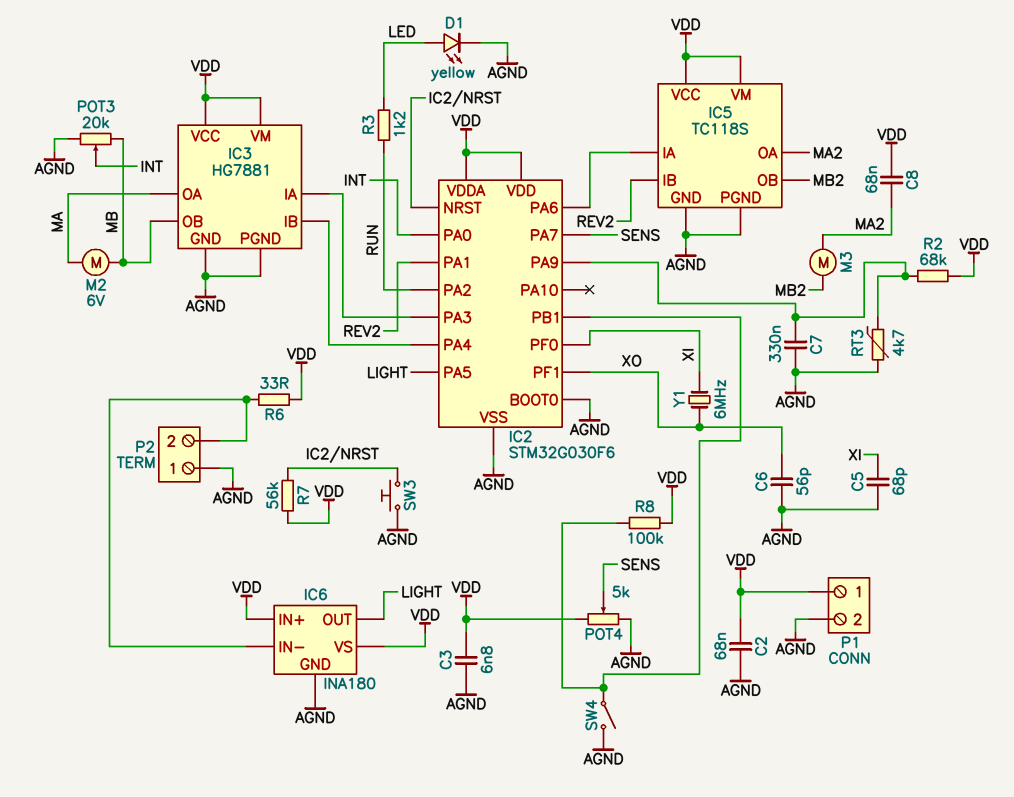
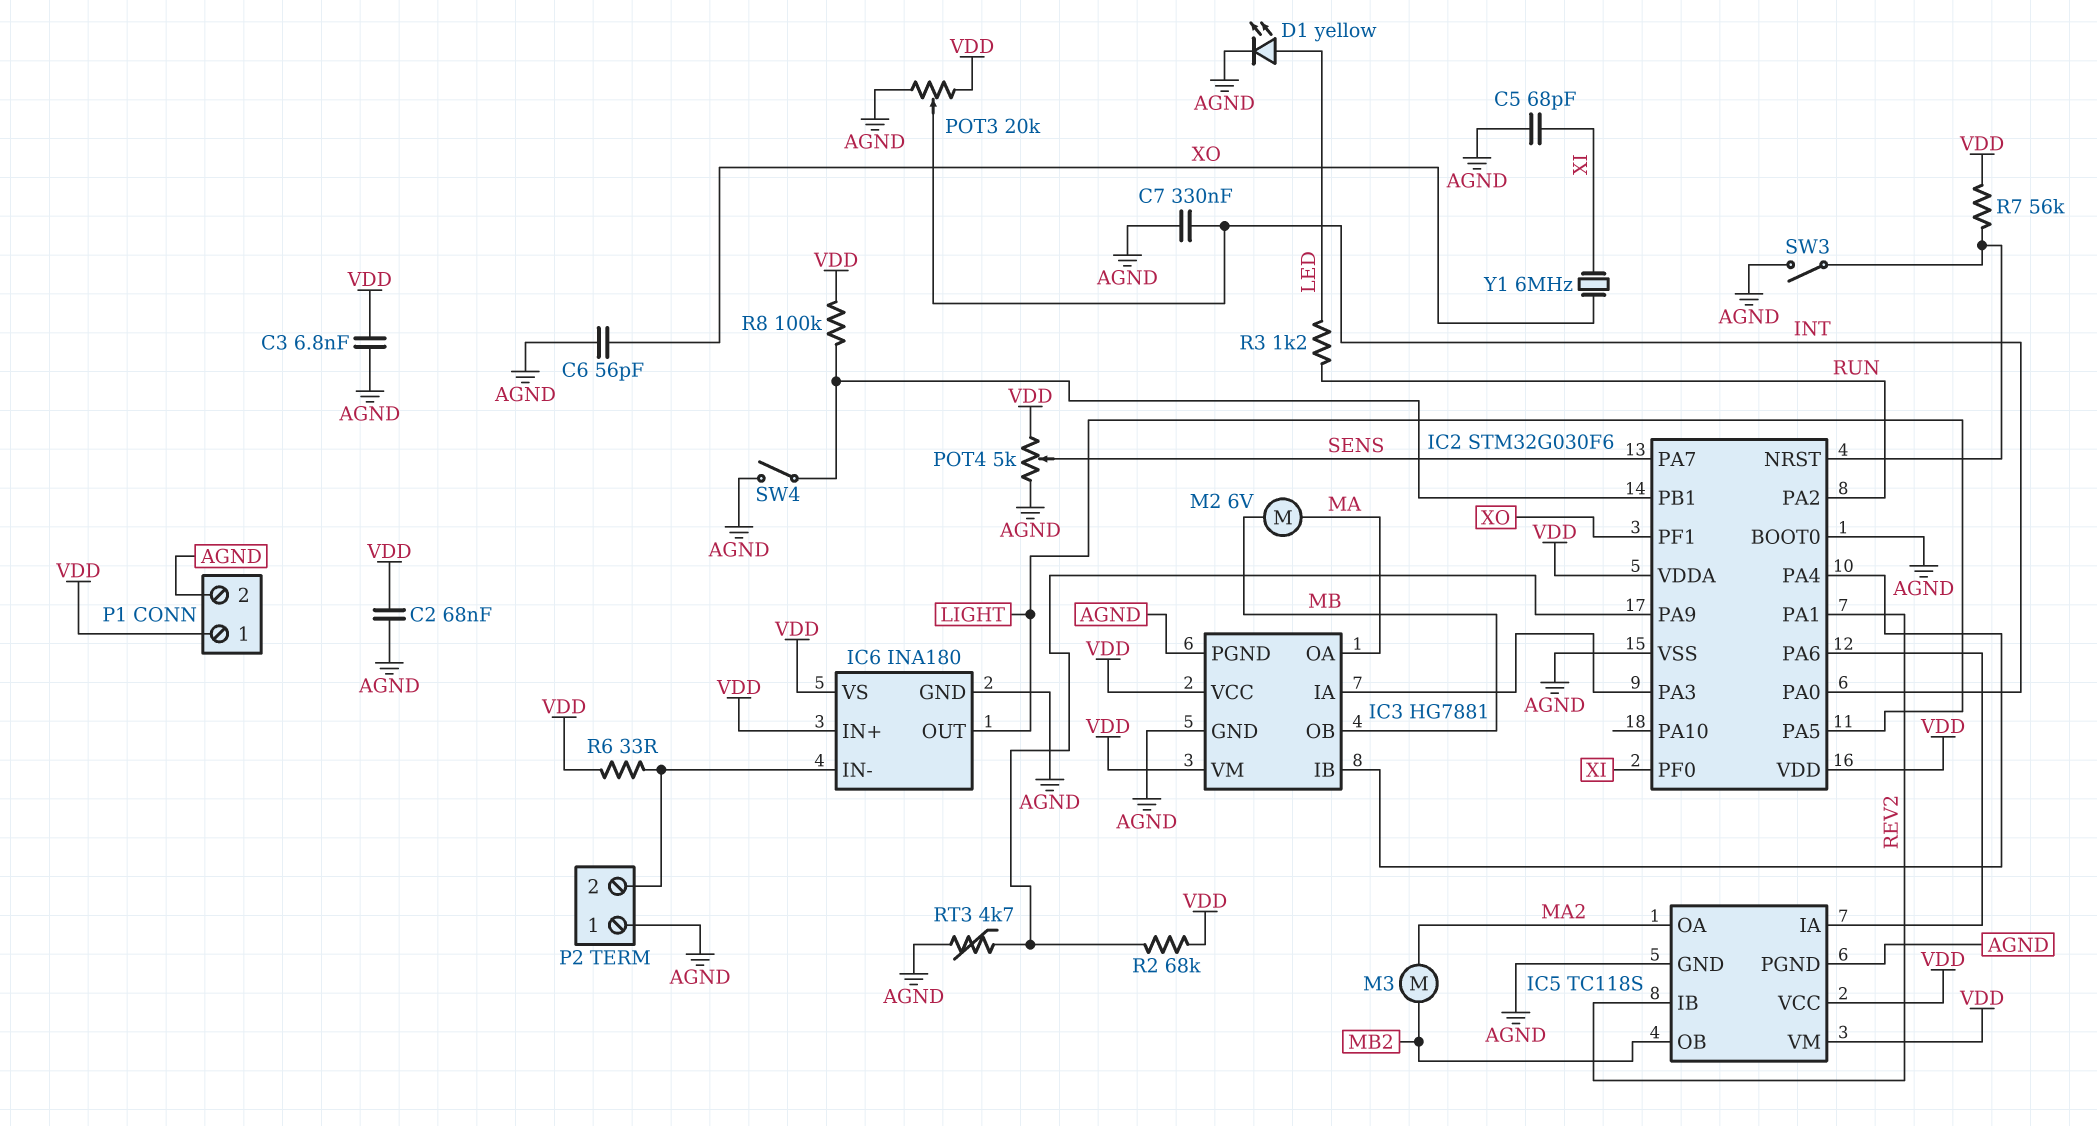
C7: 330nF (AGND, IC2/PA9) -> 330nF (AGND, INT)
C8: 68nF (MA2, VDD) -> none
POT3: 20k (AGND, MB, wiper INT) -> 20k (AGND, VDD, wiper INT)
SW3: button (AGND, IC2/NRST) -> switch (AGND, IC2/NRST)

